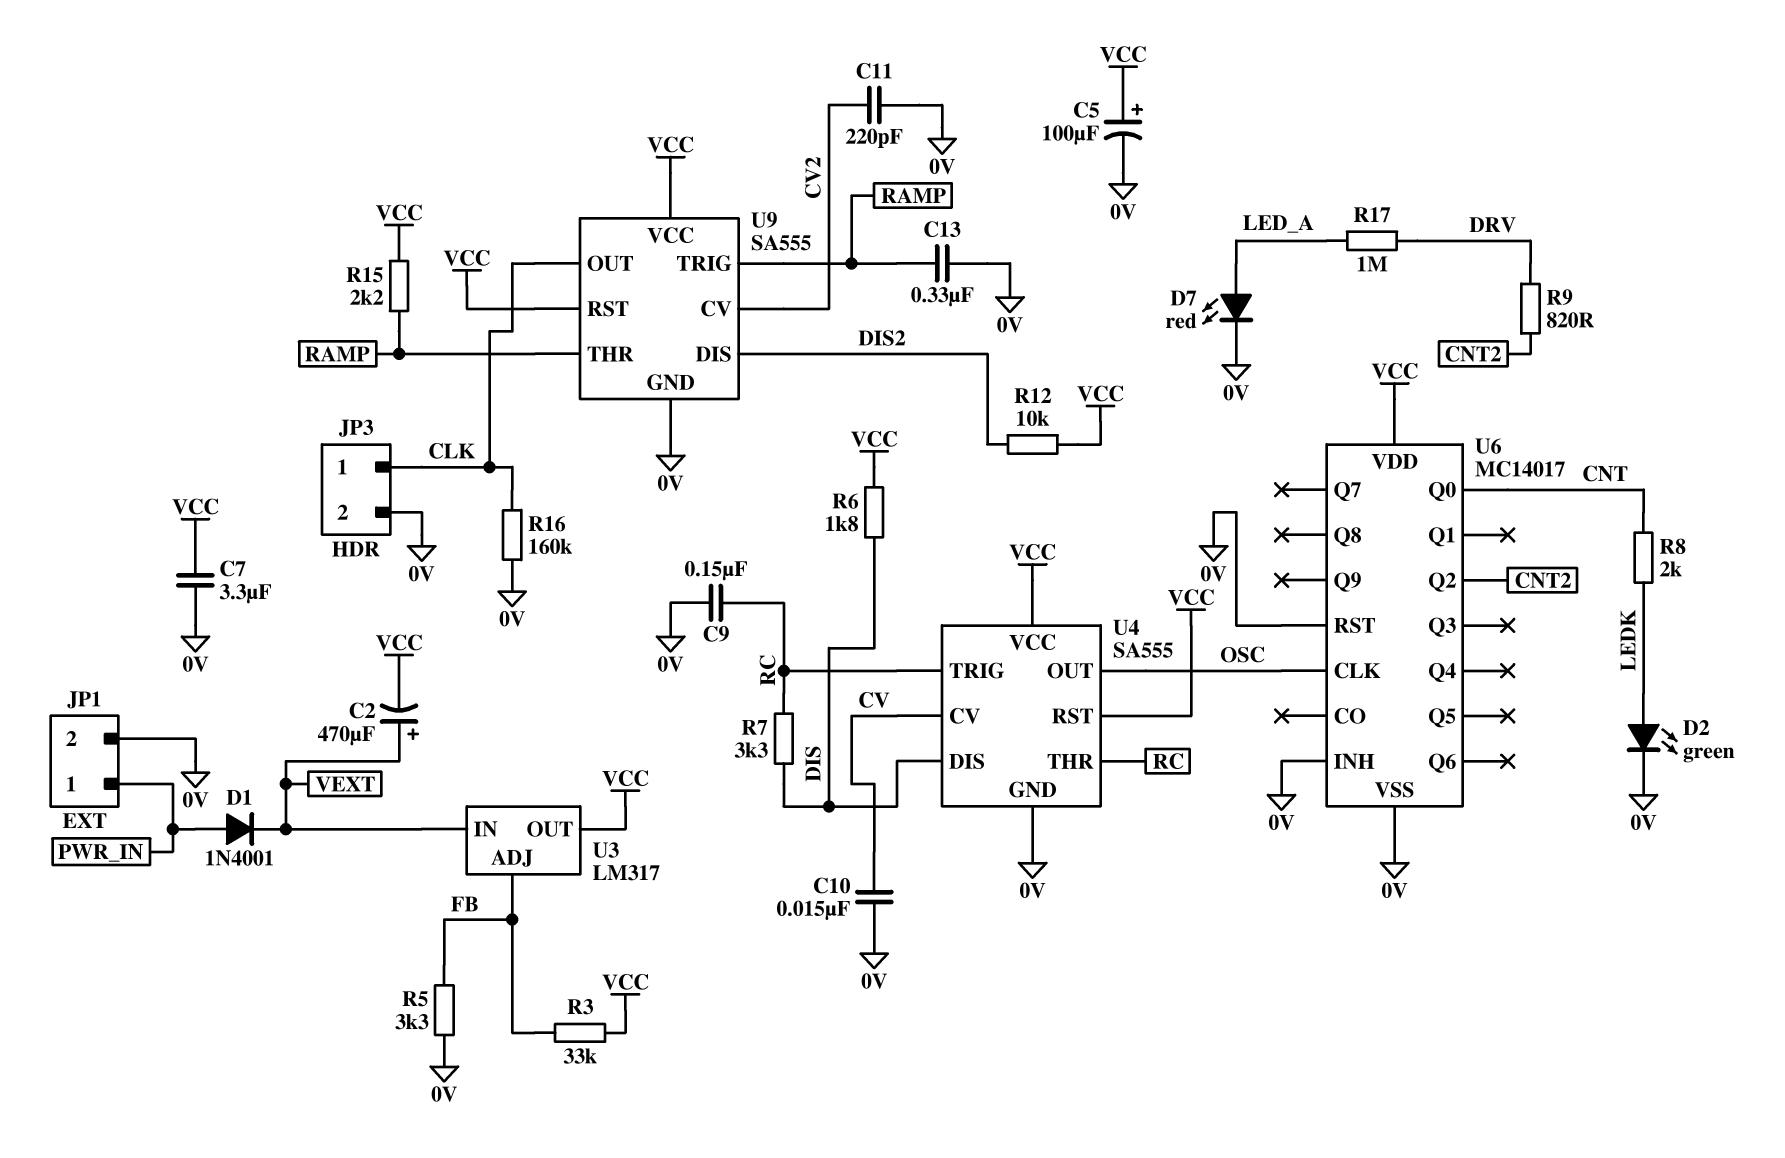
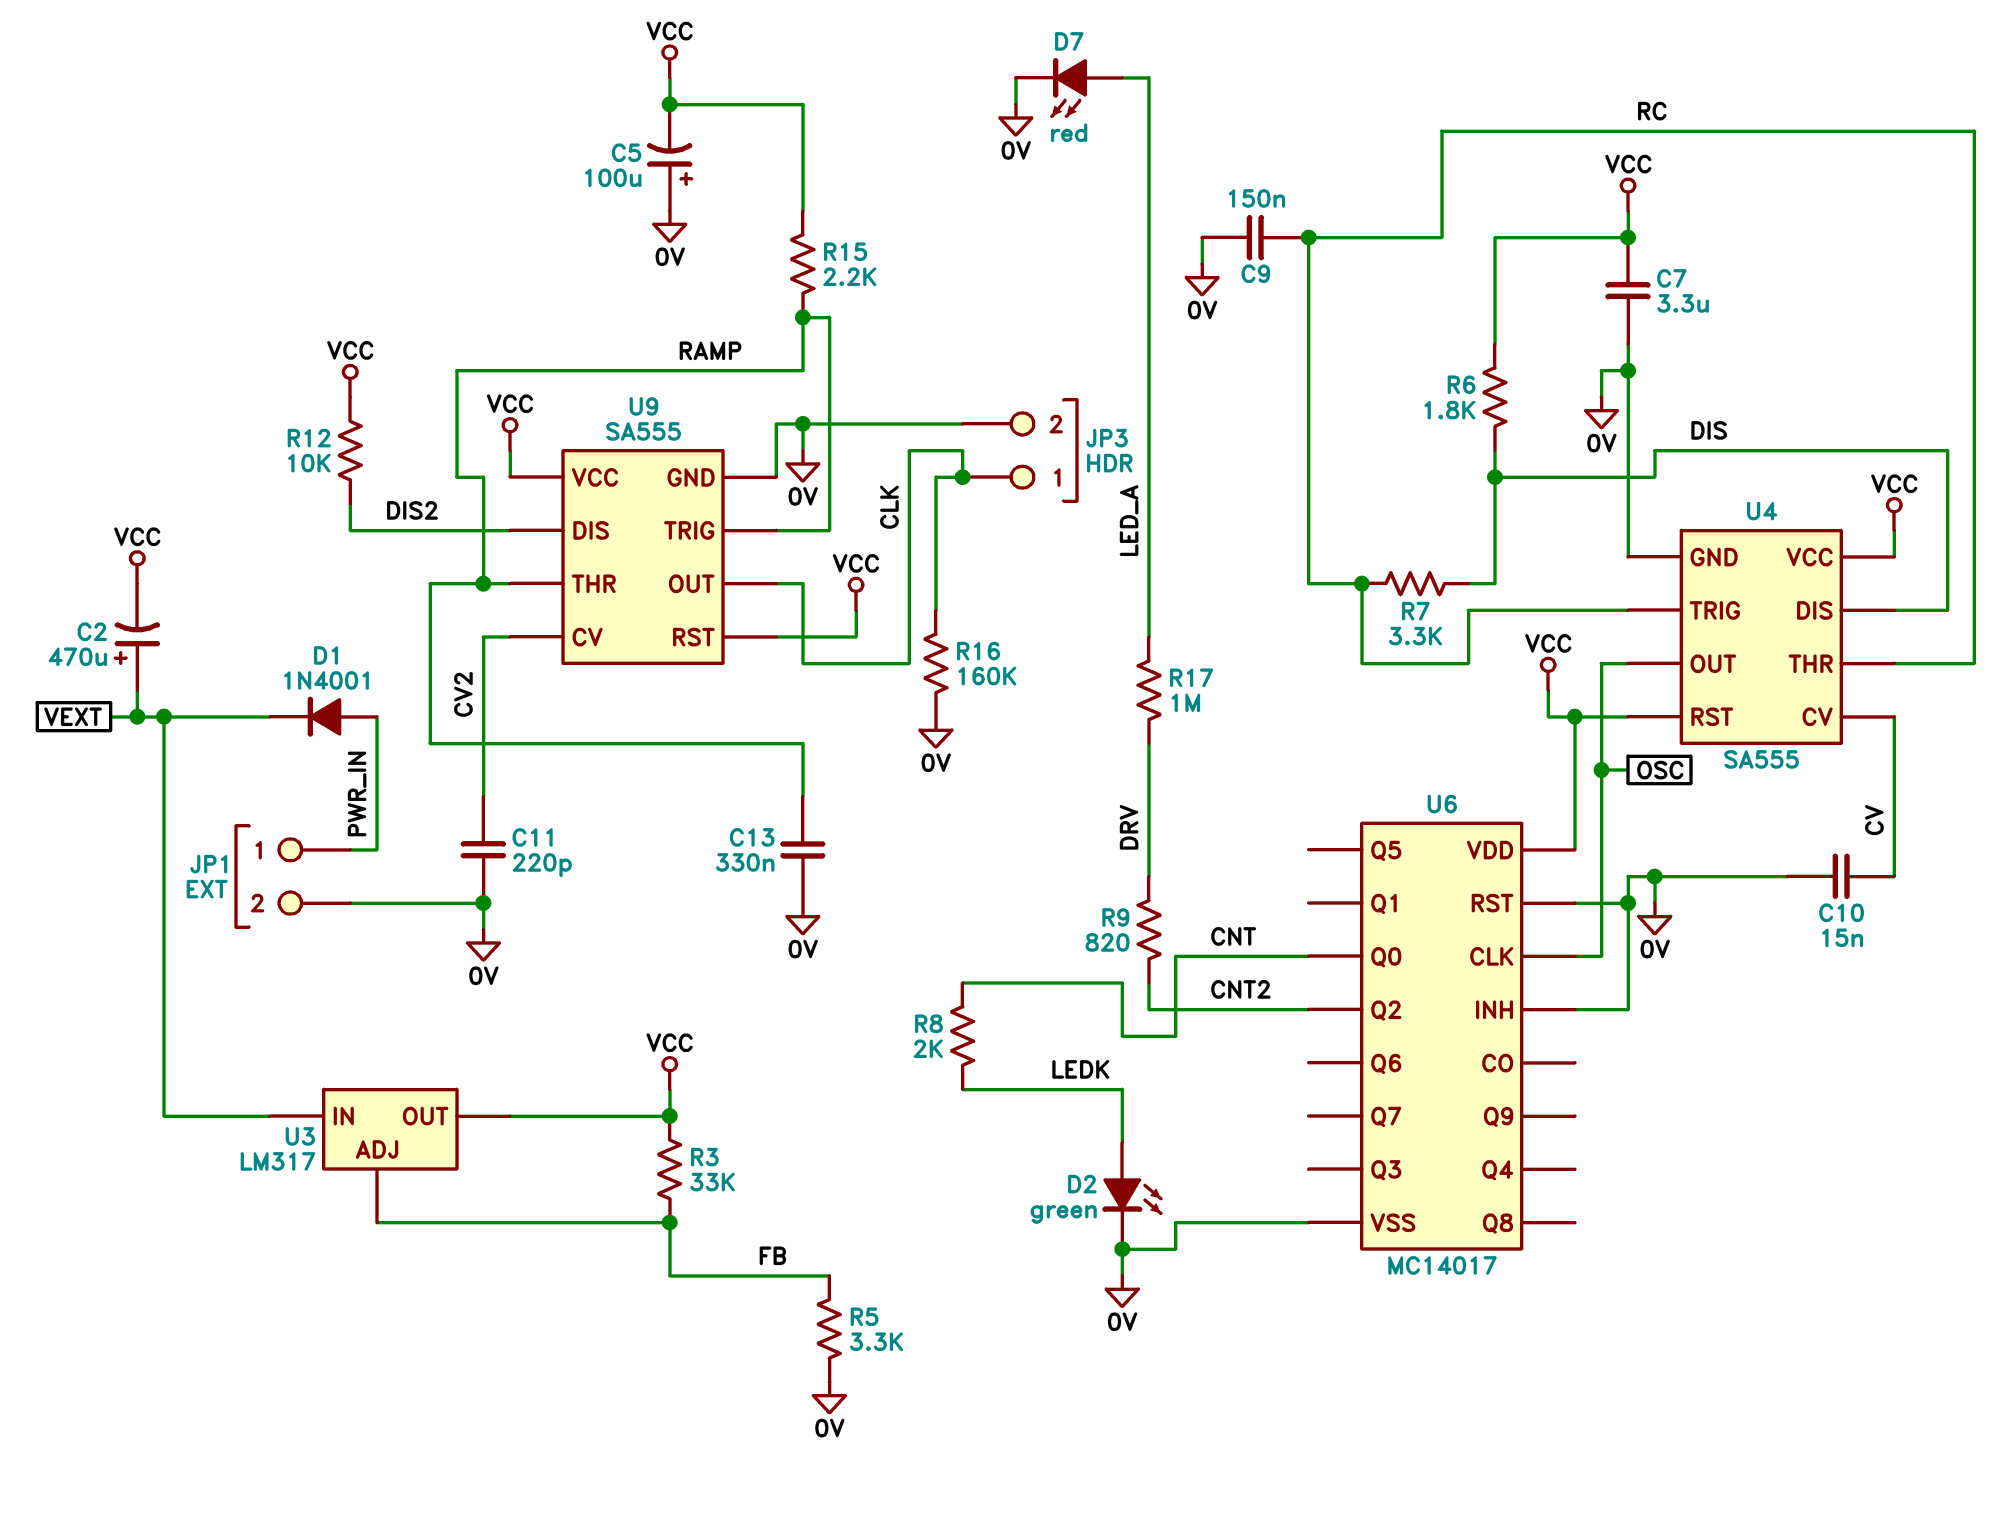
C5: 100uF (plus VCC, minus 0V) -> 100uF (plus 0V, minus VCC)

